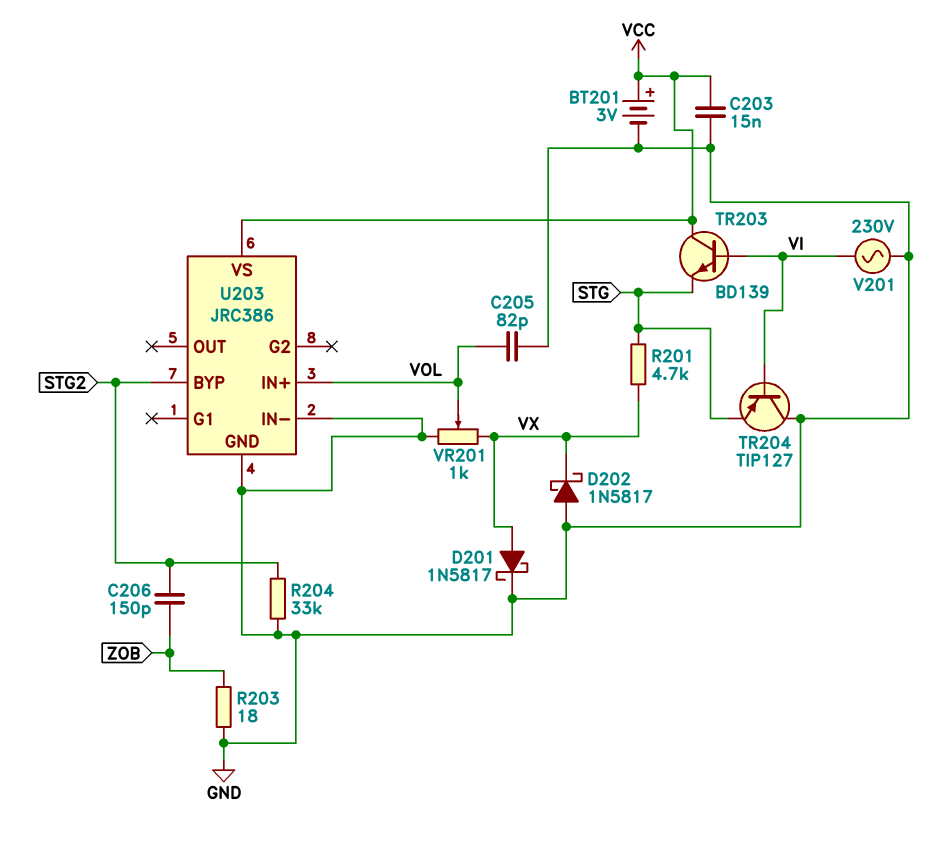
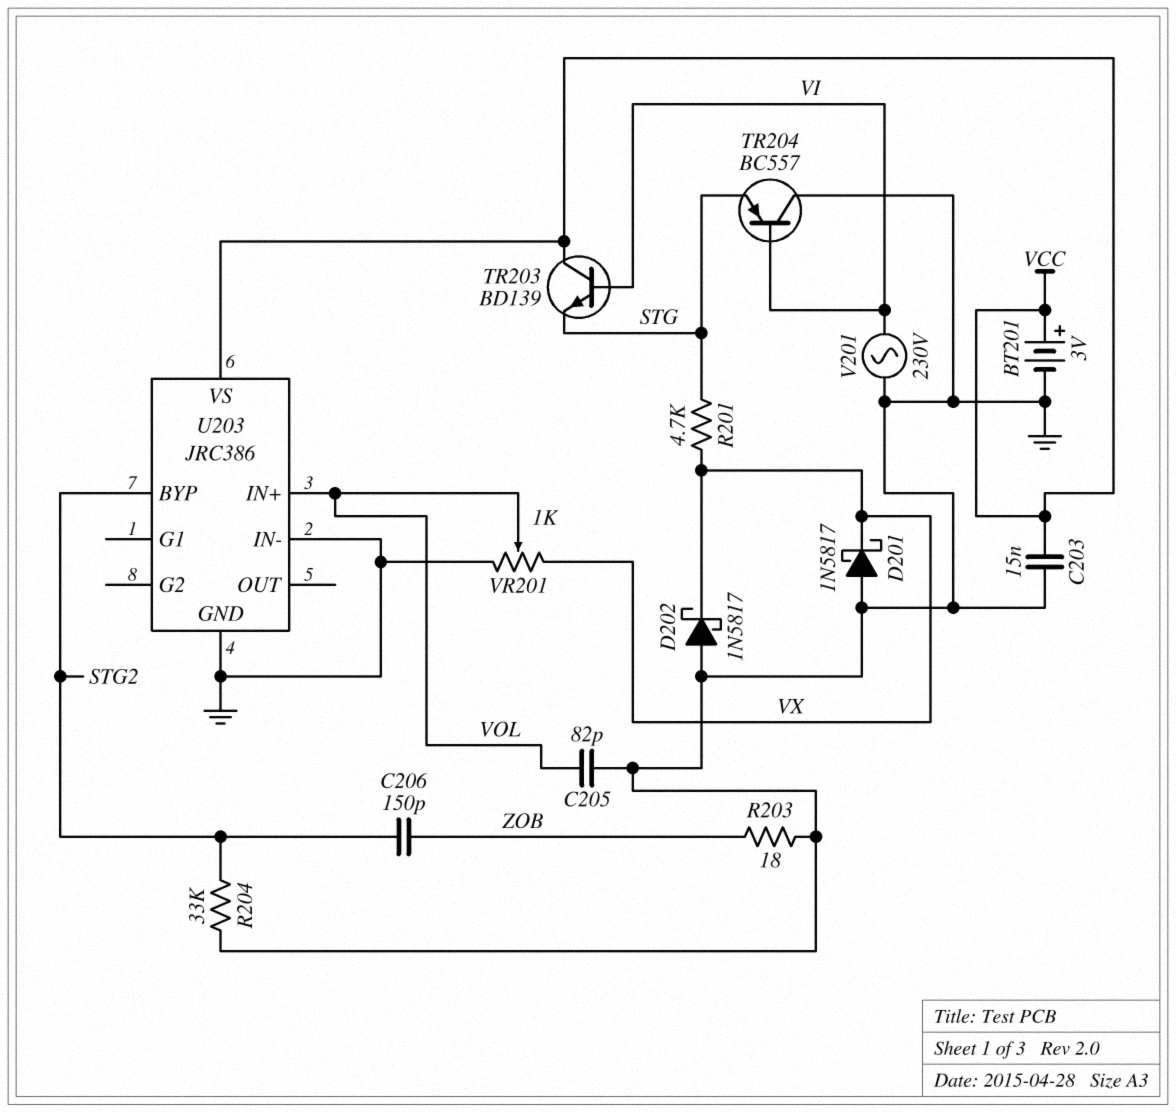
D201: schottky 1N5817 (A VX, K GND) -> schottky 1N5817 (A GND, K VX)
TR204: PNP TIP127 (B VI, C GND, E STG) -> PNP BC557 (B VI, C GND, E STG)

